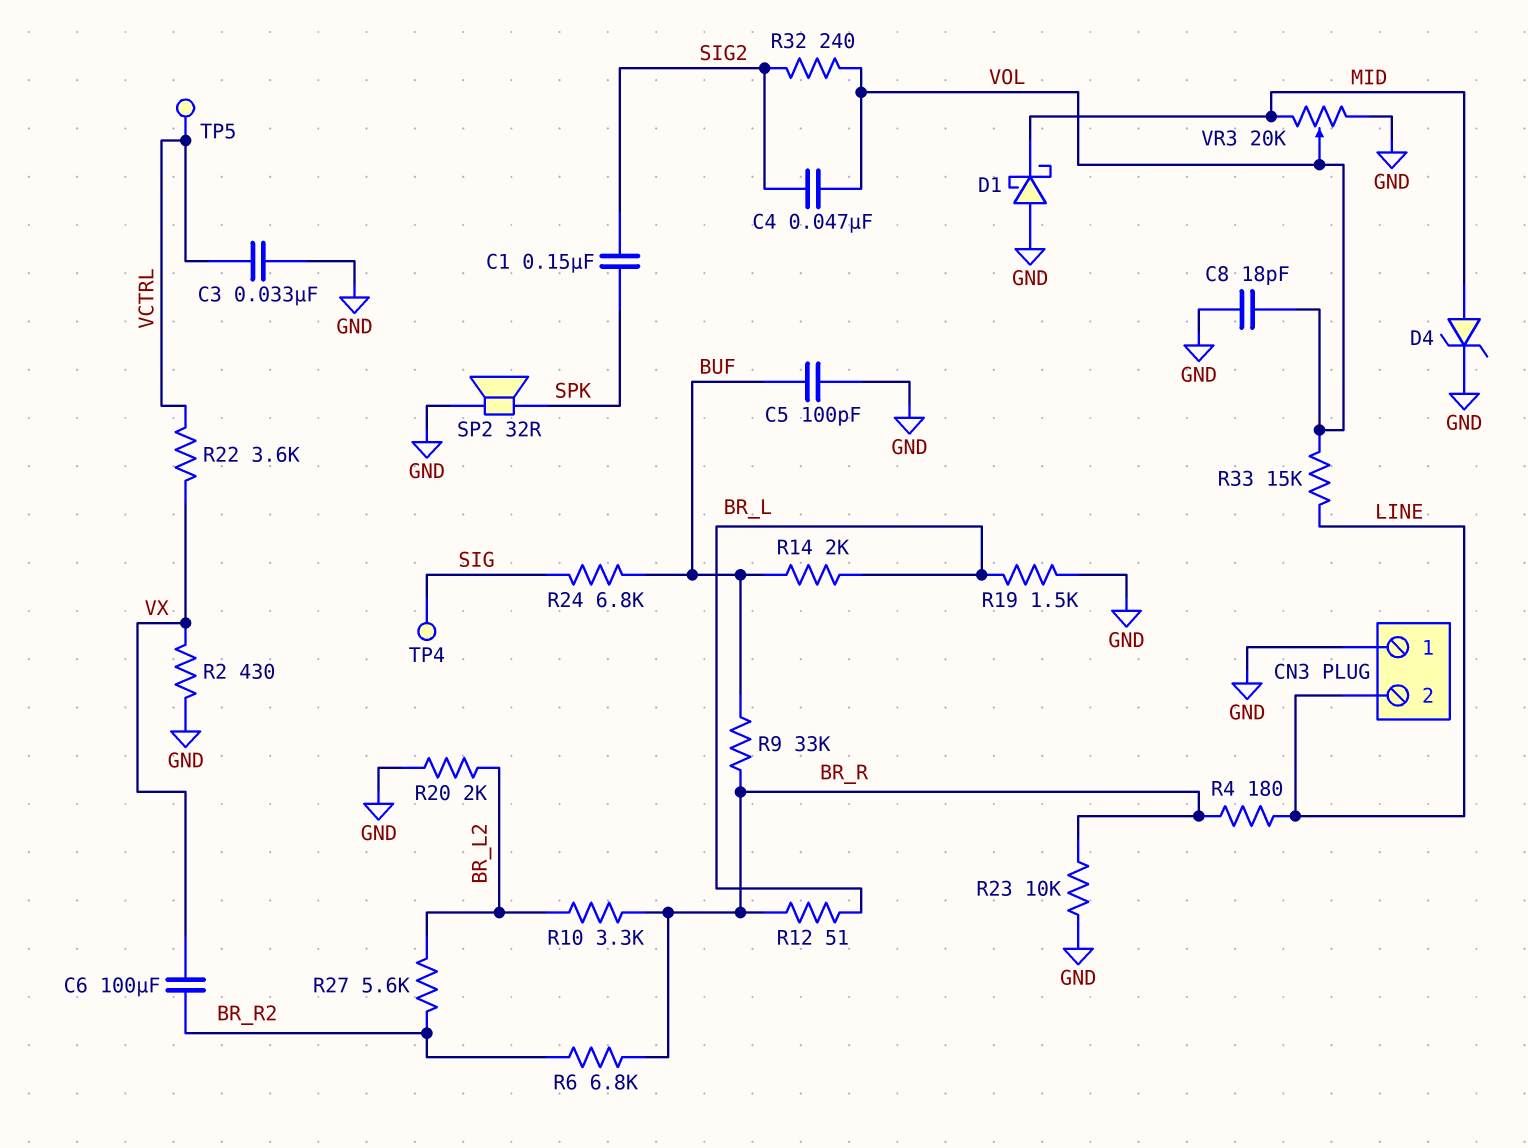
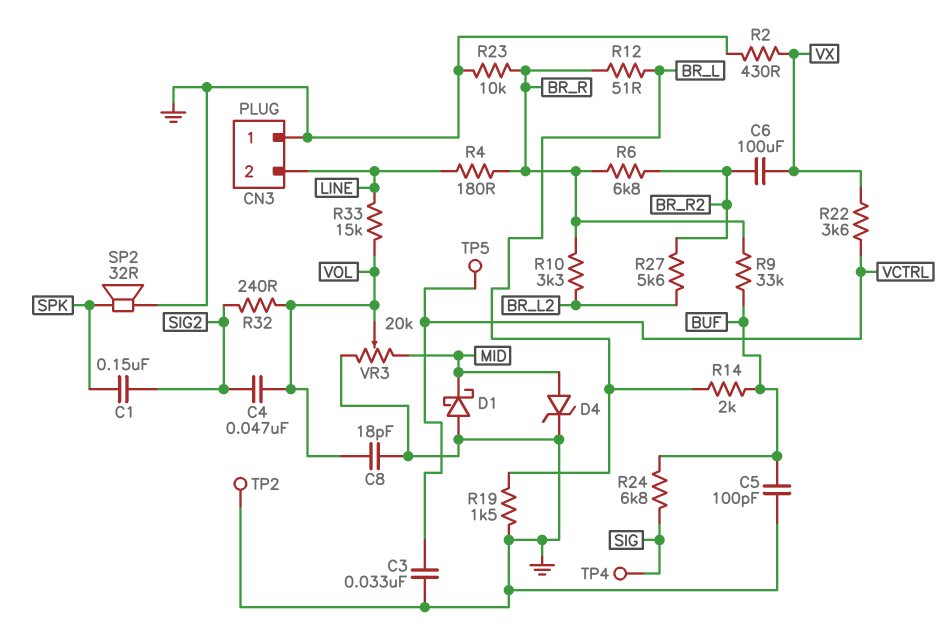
R20: 2k (BR_L2, GND) -> none
TP2: none -> test point (GND)

